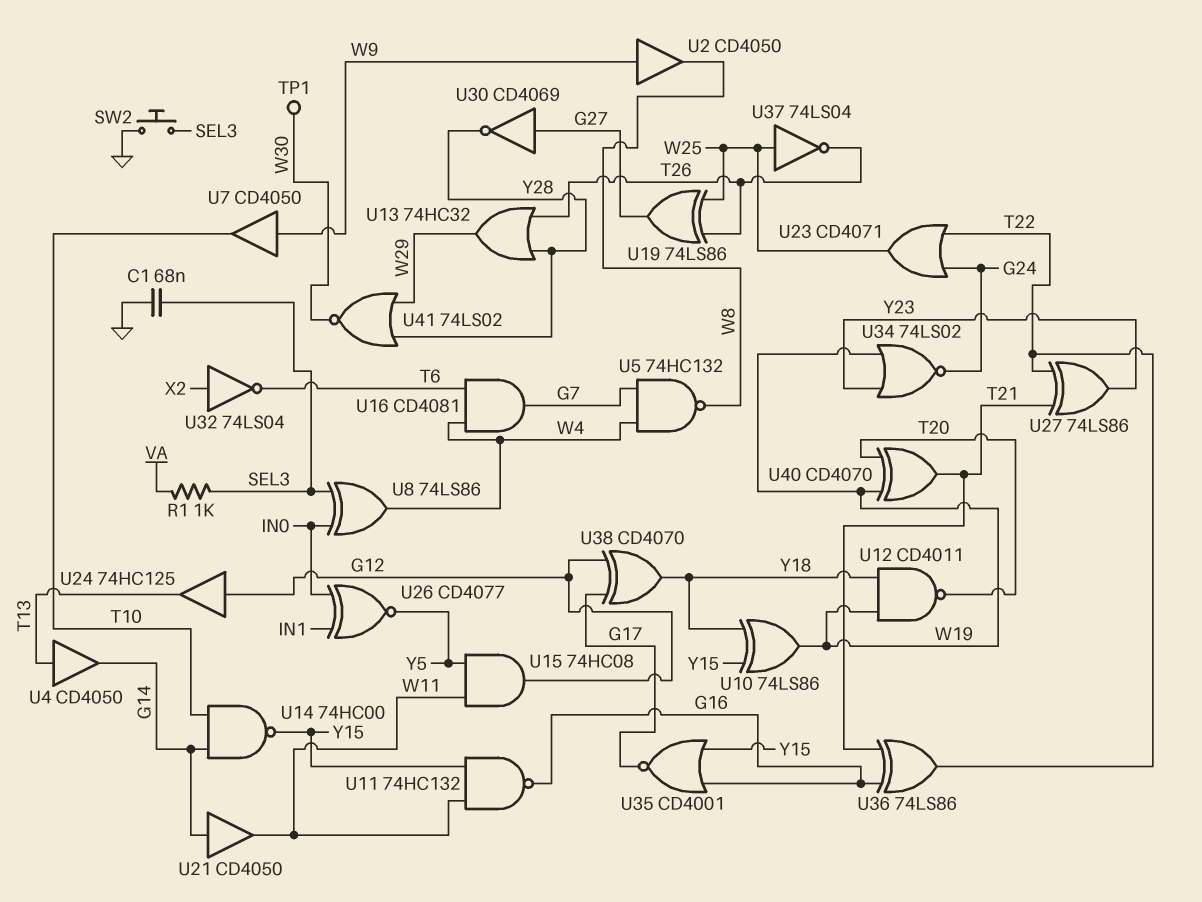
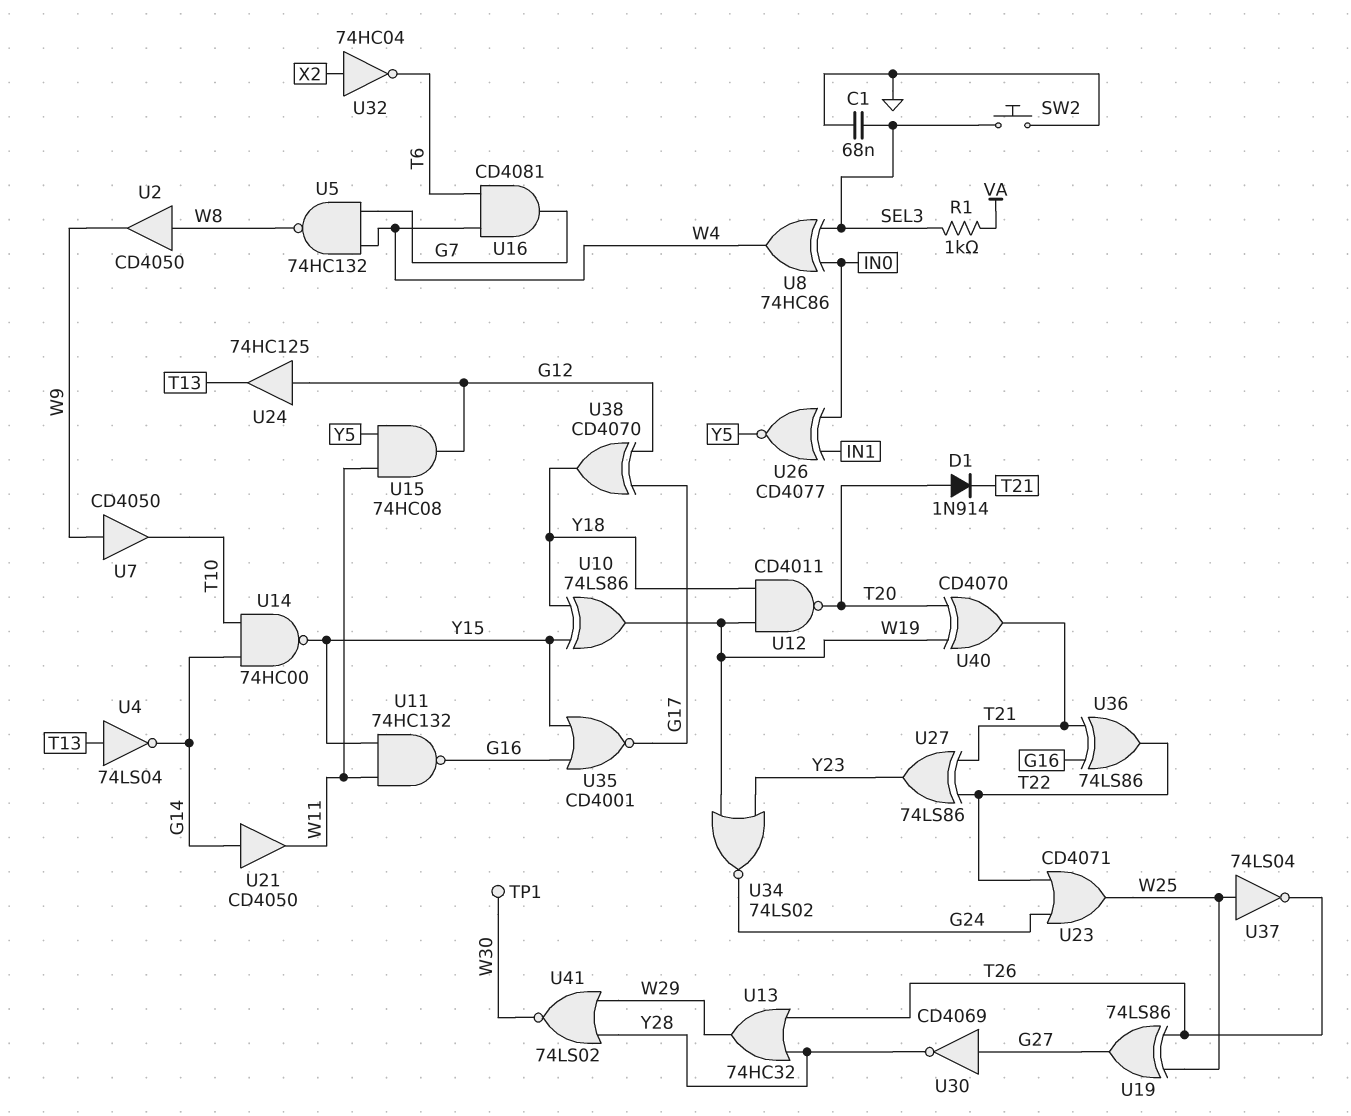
D1: none -> diode 1N914 (A T20, K T21)
U2: buffer CD4050 (in W9, out W8) -> buffer CD4050 (in W8, out W9)
U4: buffer CD4050 (in T13, out G14) -> NOT 74LS04 (in T13, out G14)
U8: XOR 74LS86 (in IN0, in SEL3, out W4) -> XOR 74HC86 (in IN0, in SEL3, out W4)
U32: NOT 74LS04 (in X2, out T6) -> NOT 74HC04 (in X2, out T6)

